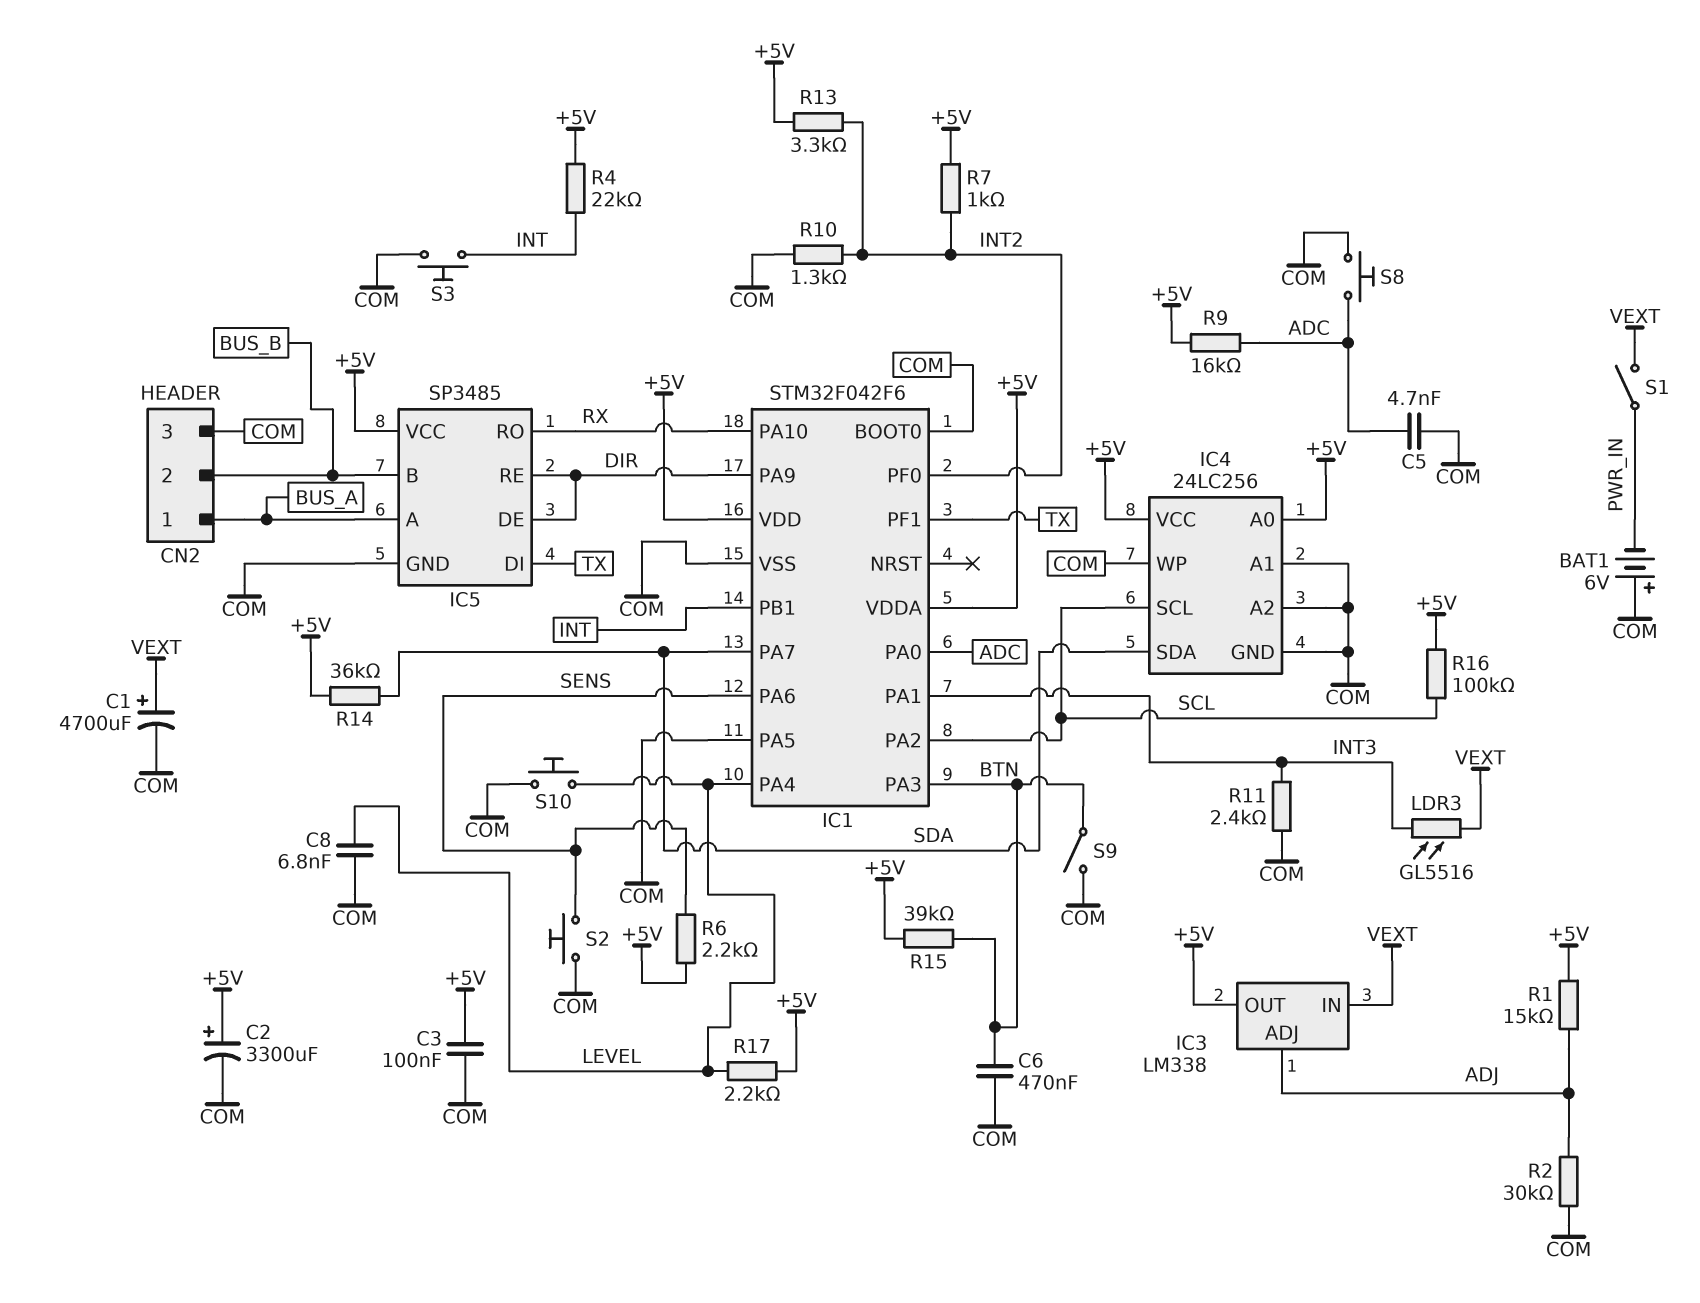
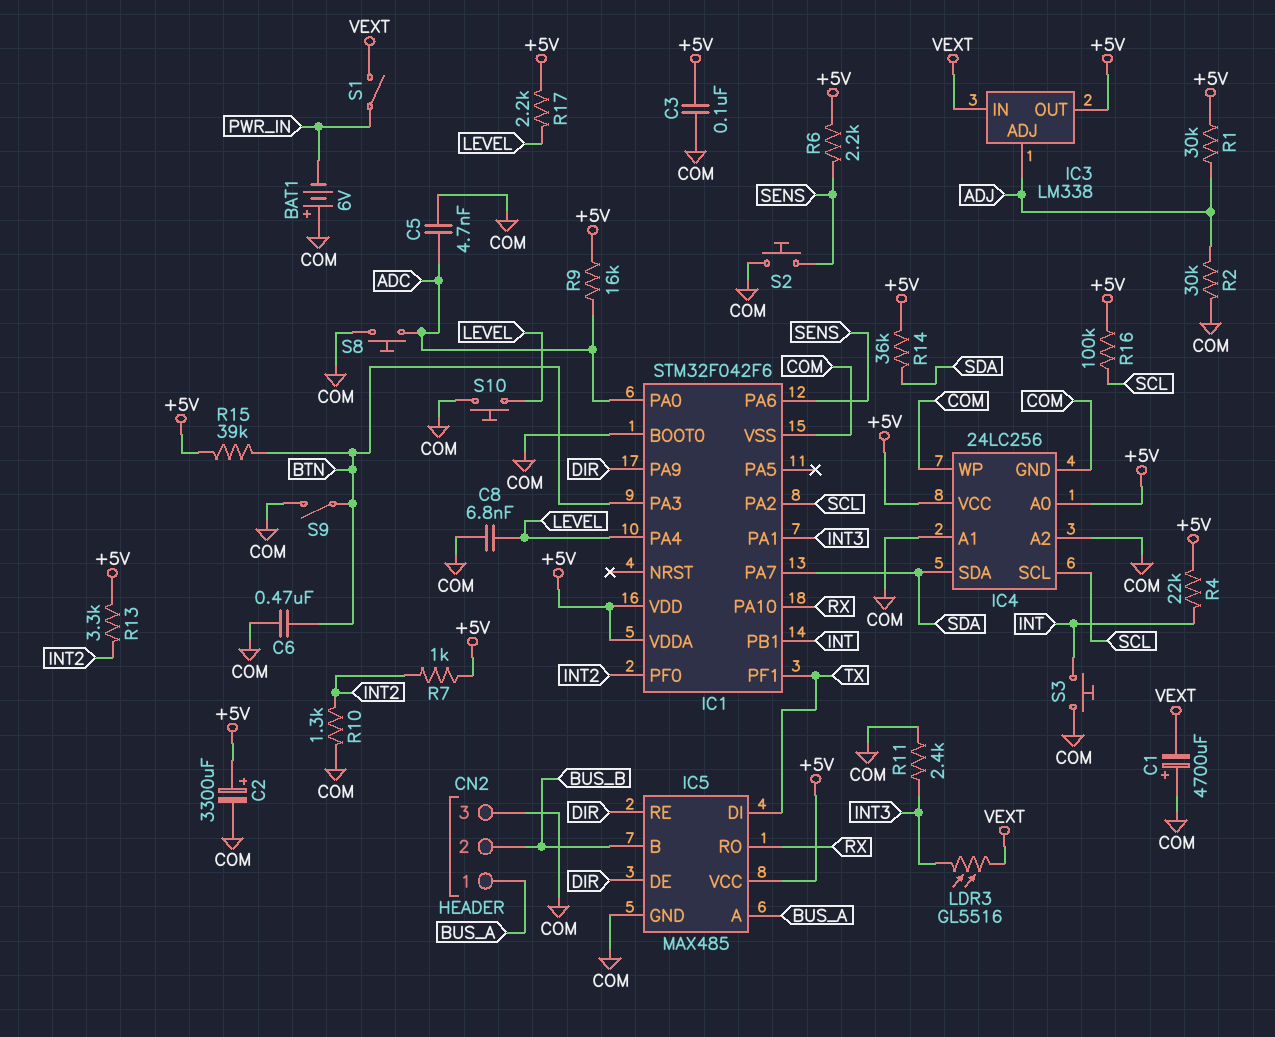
C1: 4700uF (plus VEXT, minus COM) -> 4700uF (plus COM, minus VEXT)
IC1 pin PA5: COM -> none
IC5: SP3485 -> MAX485
R1: 15k (+5V, ADJ) -> 30k (+5V, ADJ)

